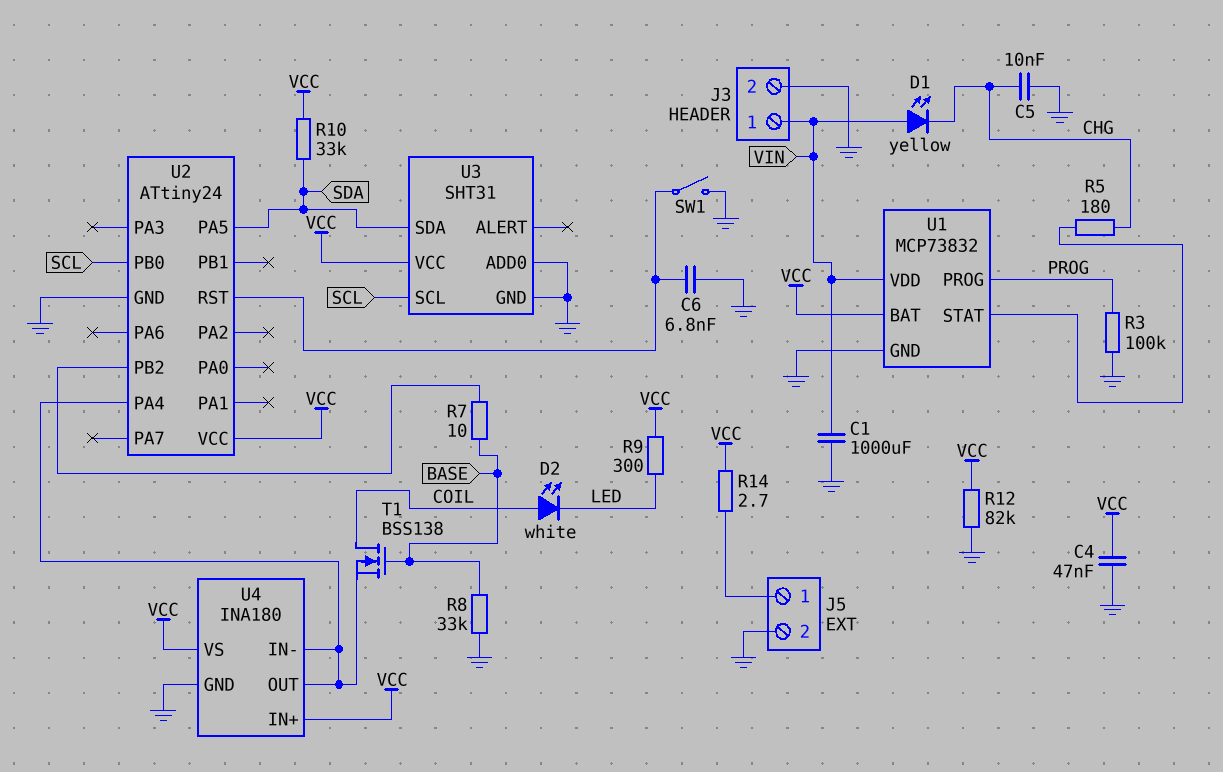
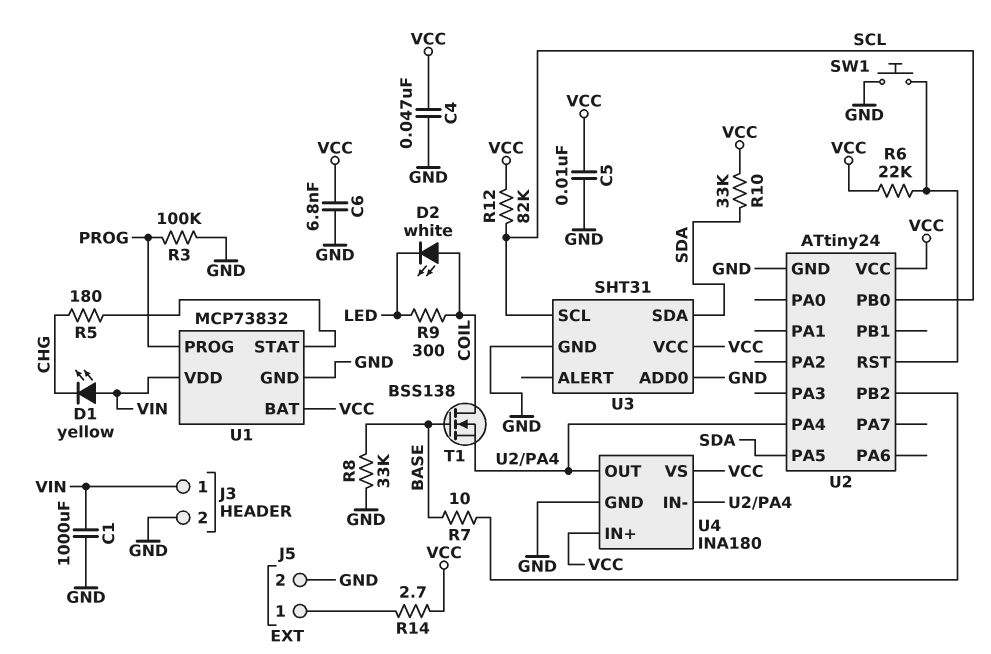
C5: 10nF (CHG, GND) -> 10nF (GND, VCC)
C6: 6.8nF (GND, U2/RST) -> 6.8nF (GND, VCC)
R6: none -> 22k (U2/RST, VCC)
R9: 300 (LED, VCC) -> 300 (COIL, LED)
R12: 82k (GND, VCC) -> 82k (SCL, VCC)
SW1: switch (GND, U2/RST) -> button (GND, U2/RST)

